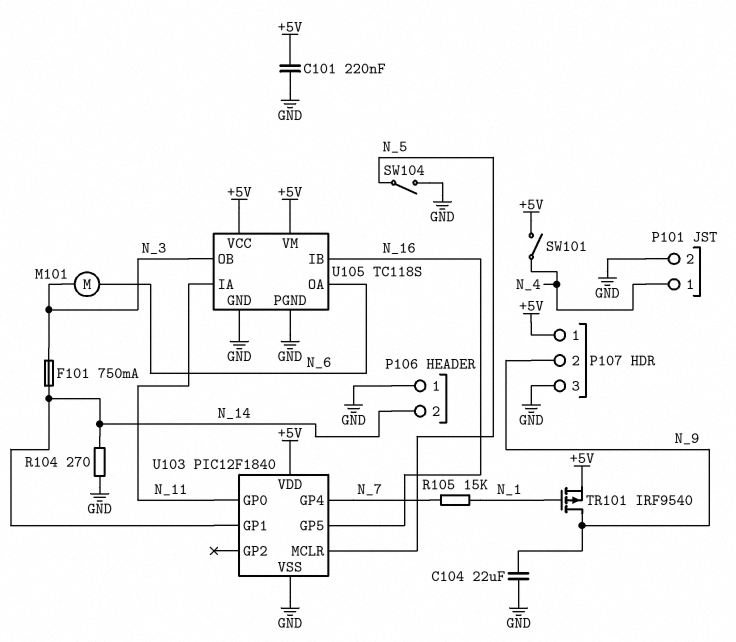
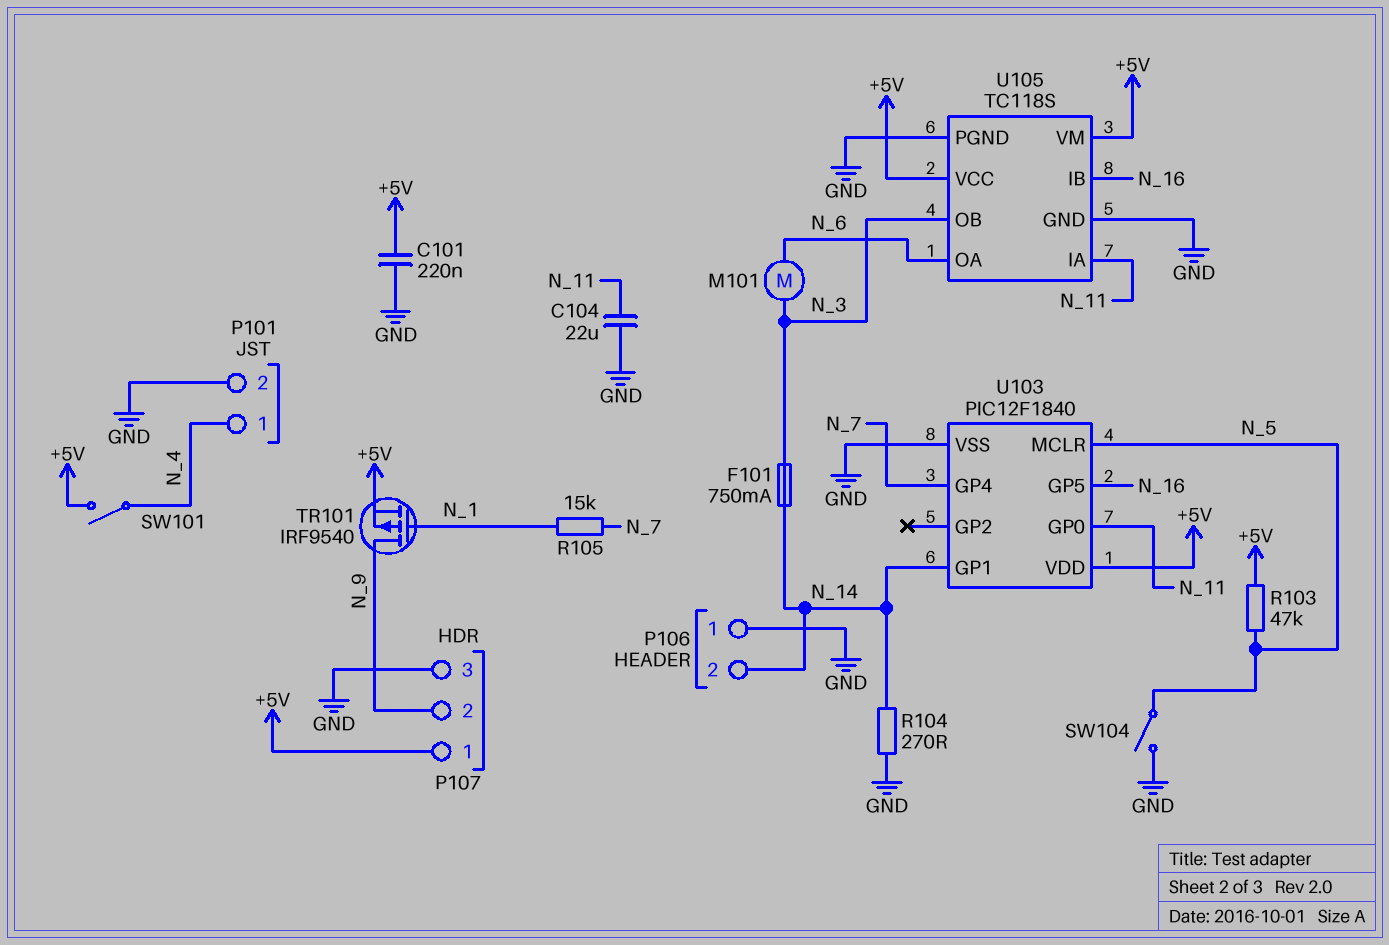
C104: 22uF (GND, N_9) -> 22uF (GND, N_11)
R103: none -> 47k (+5V, N_5)

